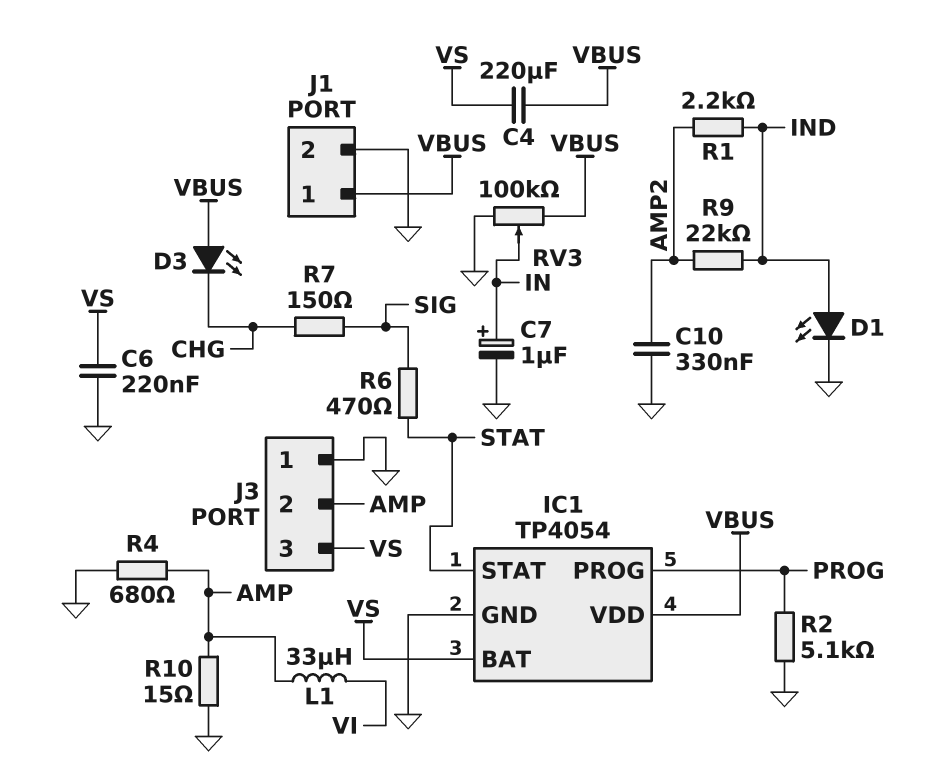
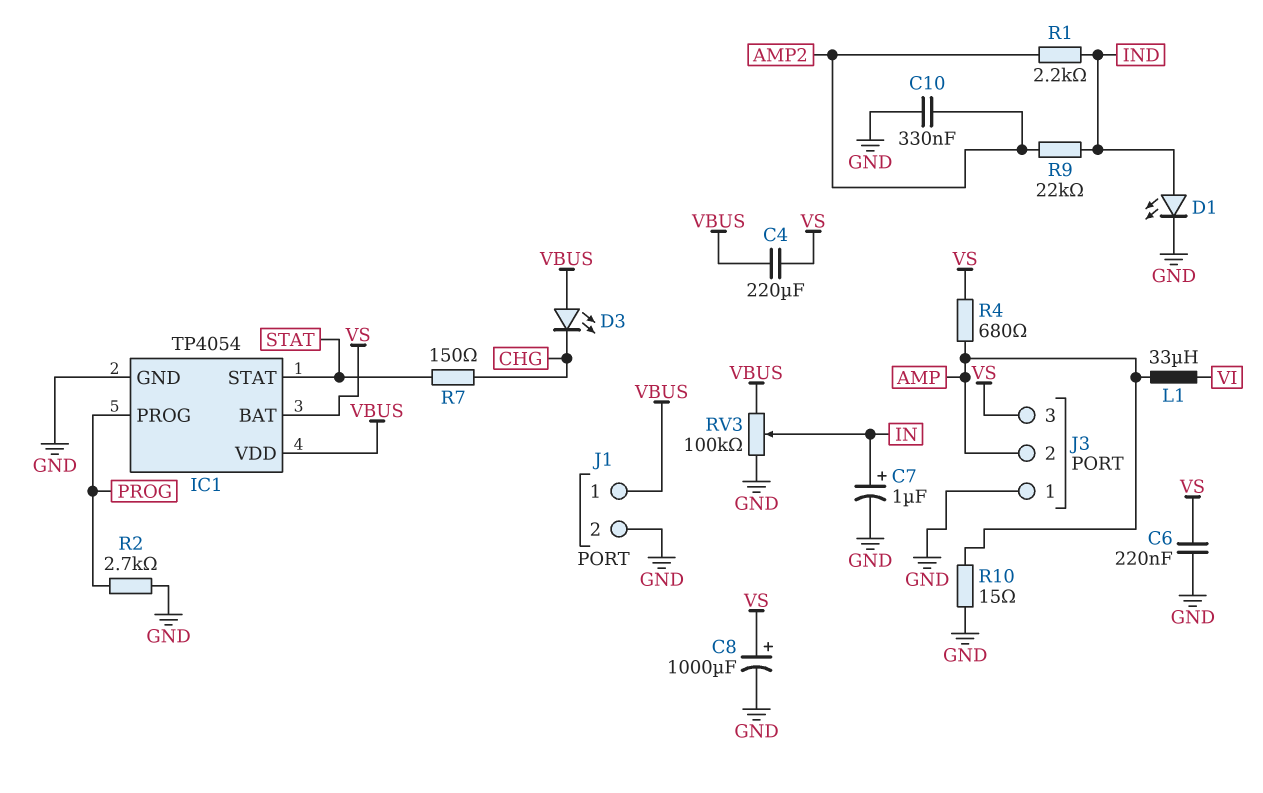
C8: none -> 1000uF (plus VS, minus GND)
R2: 5.1k (GND, PROG) -> 2.7k (GND, PROG)
R4: 680 (AMP, GND) -> 680 (AMP, VS)
R6: 470 (SIG, STAT) -> none
R7: 150 (CHG, SIG) -> 150 (CHG, STAT)

